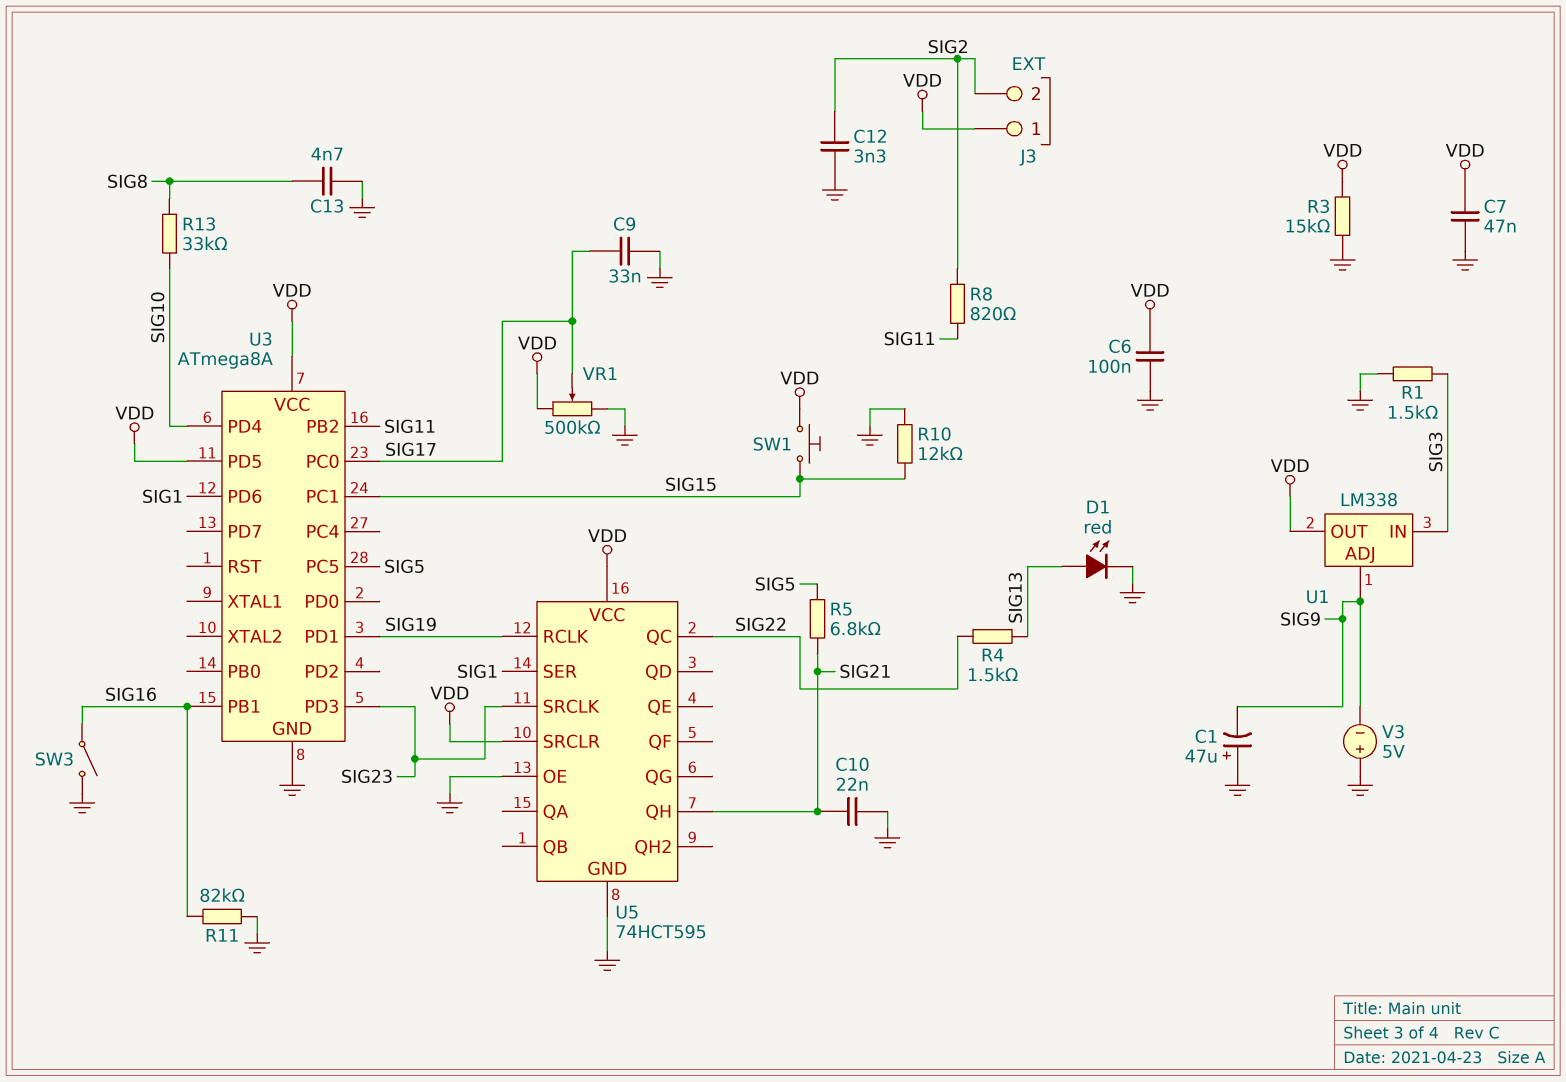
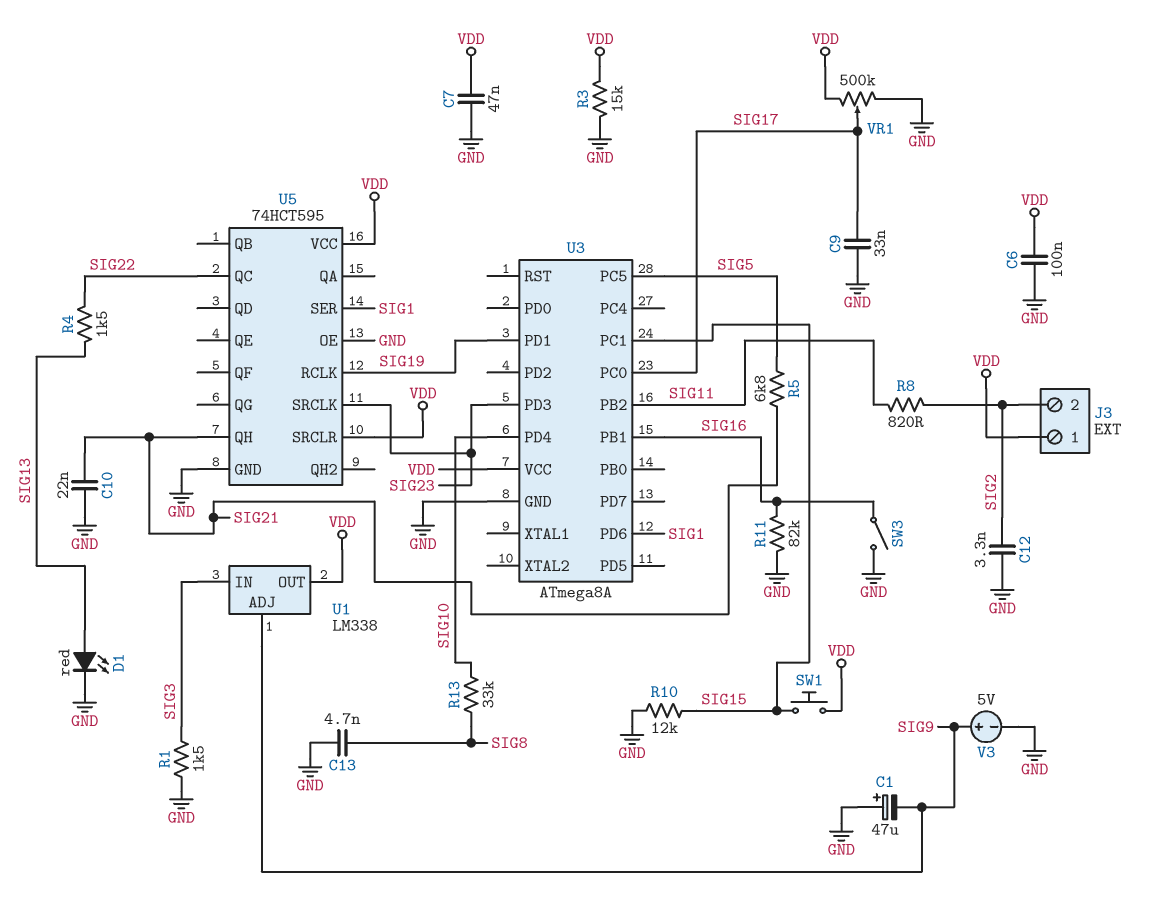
U3 pin PD5: VDD -> none
V3: 5V (plus GND, minus SIG9) -> 5V (plus SIG9, minus GND)

